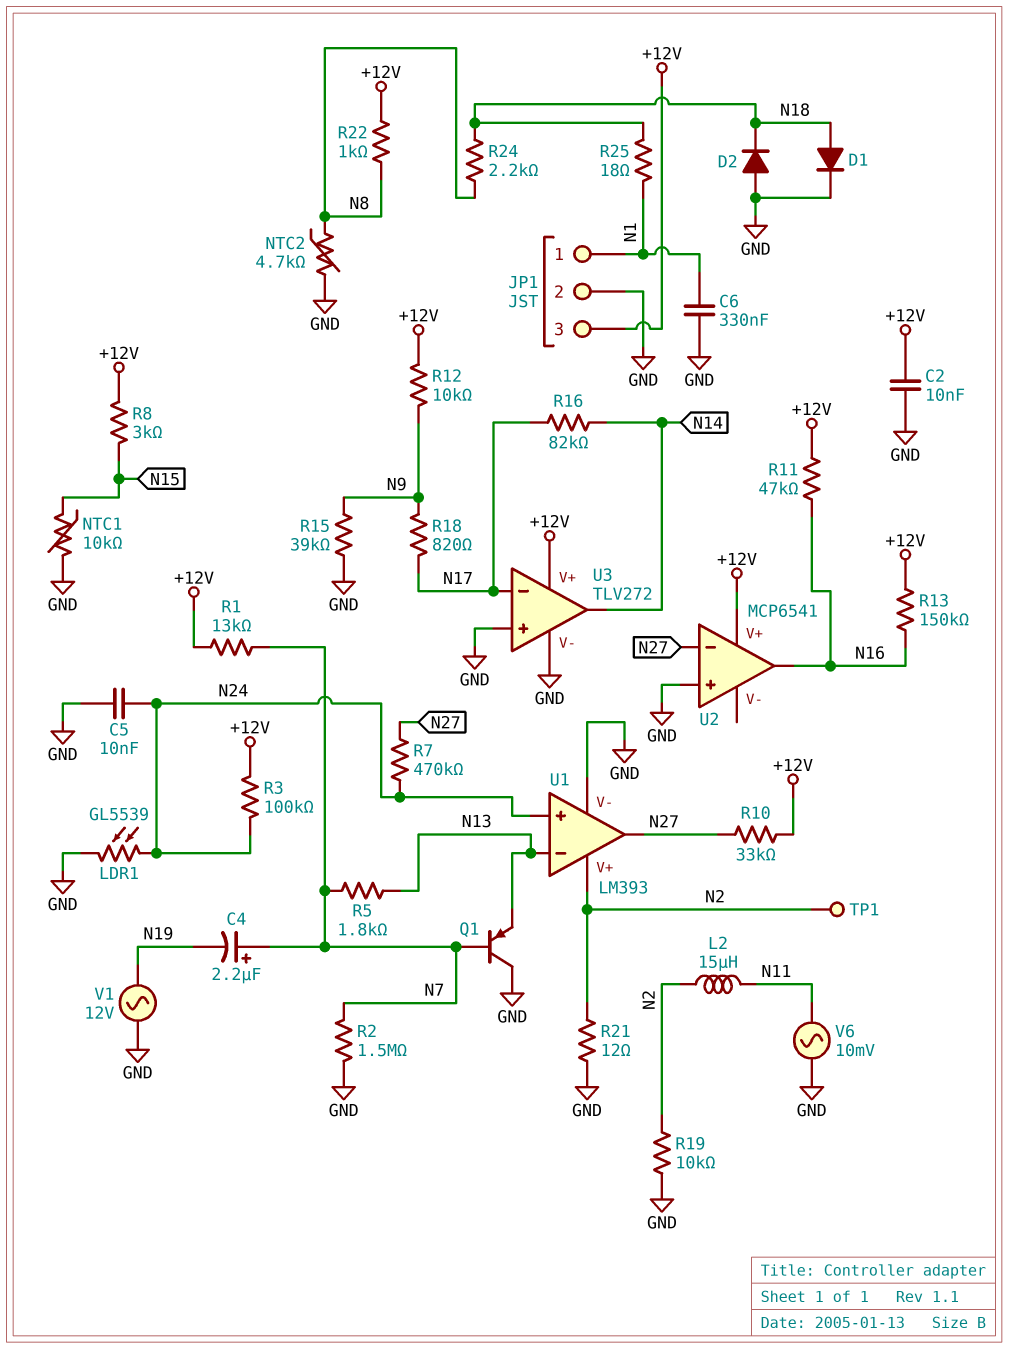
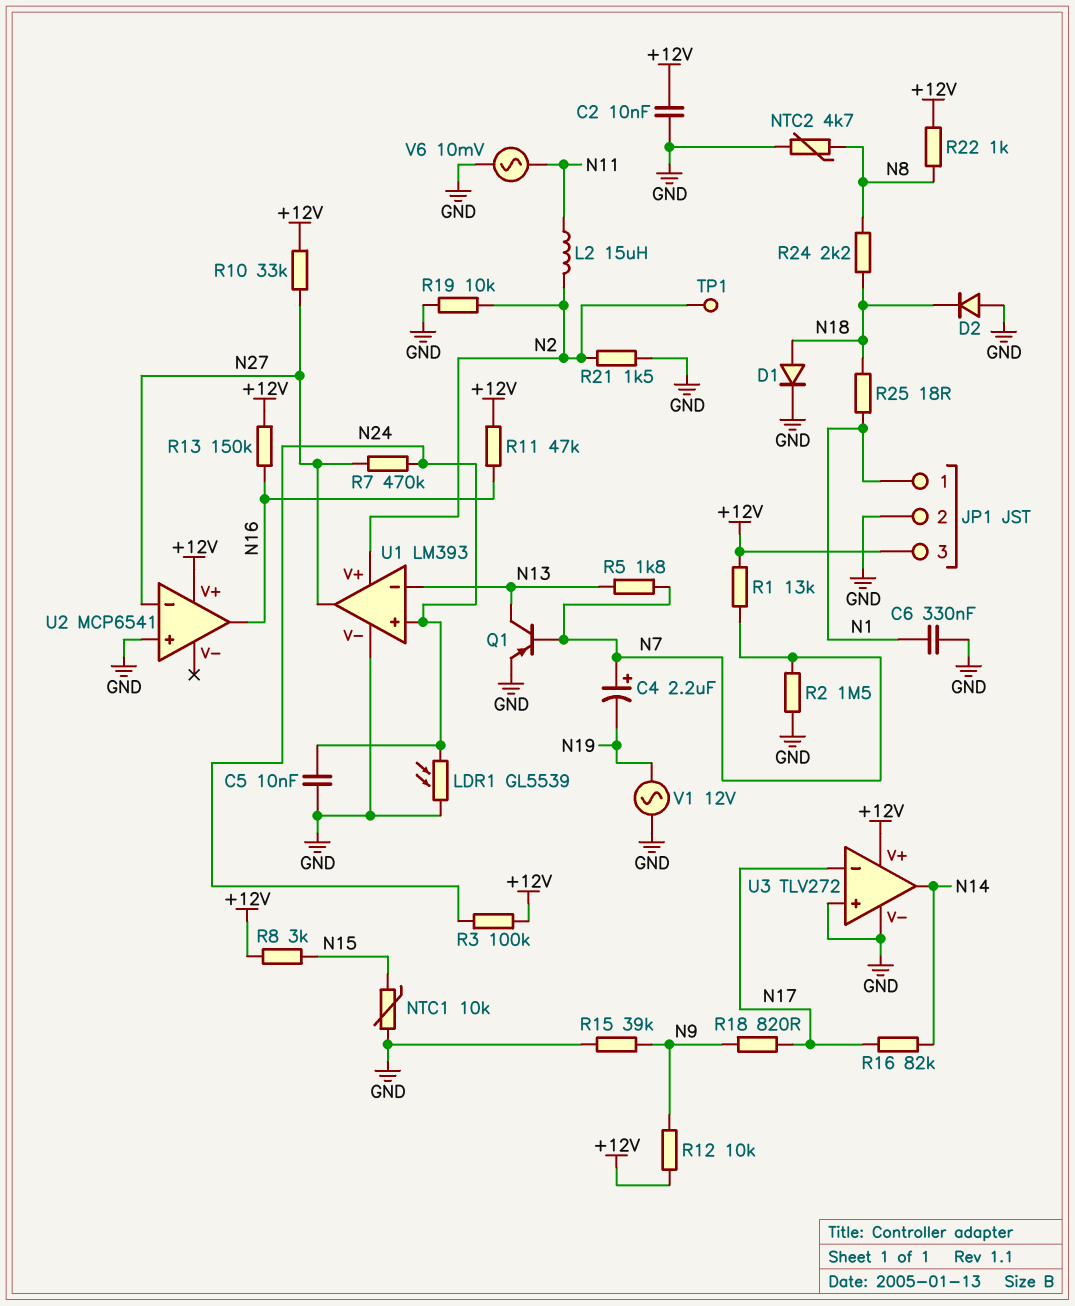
Q1: PNP (B N7, C GND, E N13) -> PNP (B N7, C N13, E GND)
R21: 12 (GND, N2) -> 1.5k (GND, N2)

